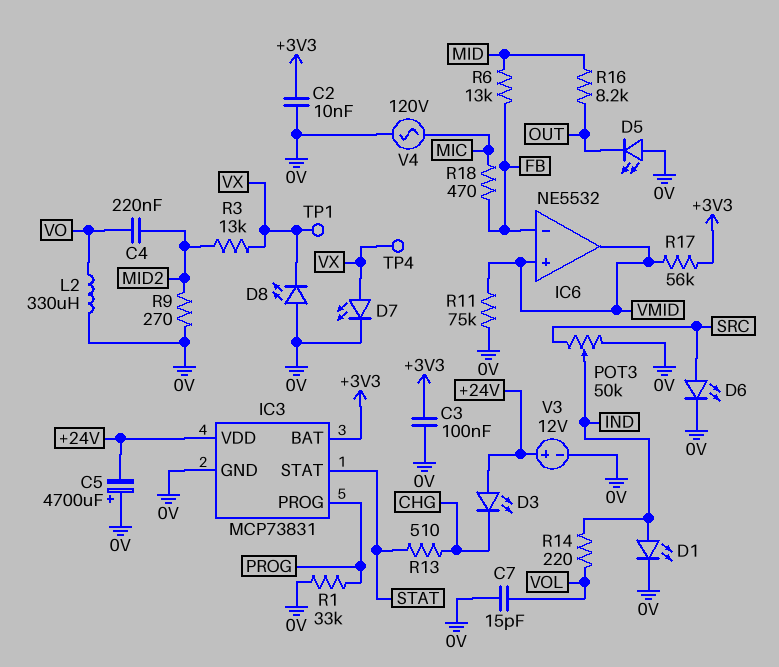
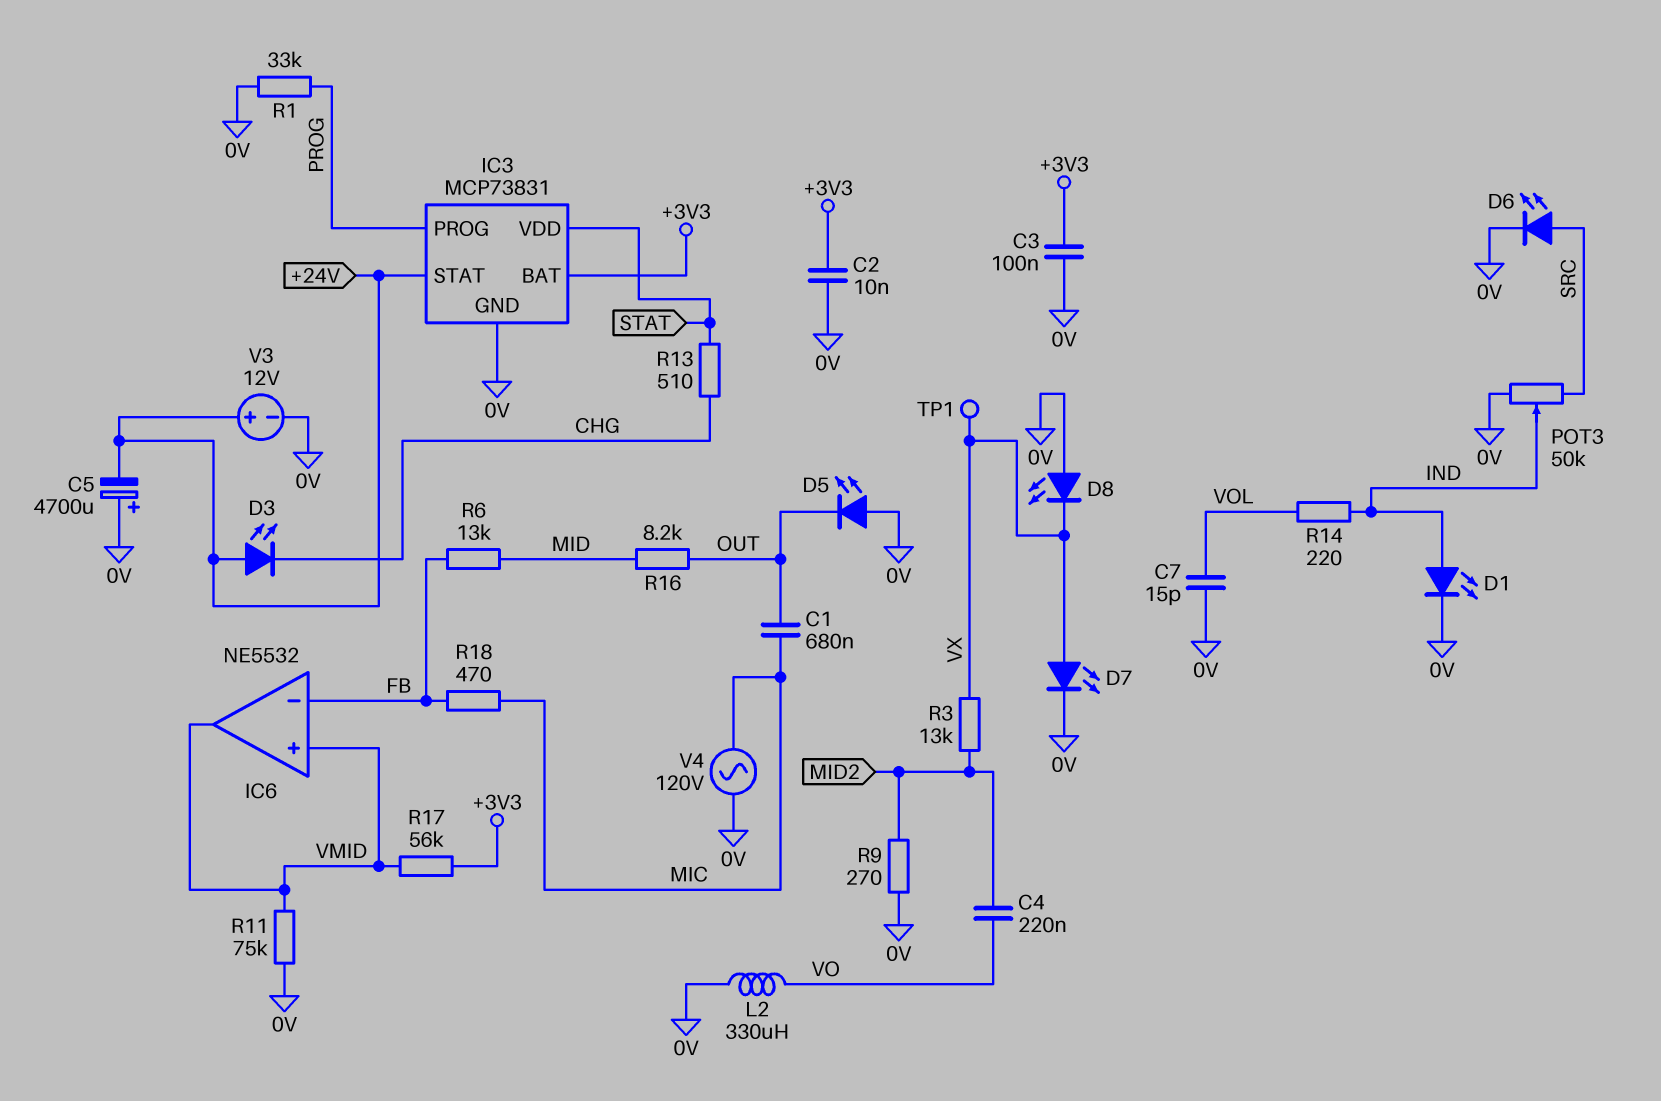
C1: none -> 680nF (MIC, OUT)
IC3 pin STAT: STAT -> +24V
IC3 pin VDD: +24V -> STAT
TP4: test point (VX) -> none

